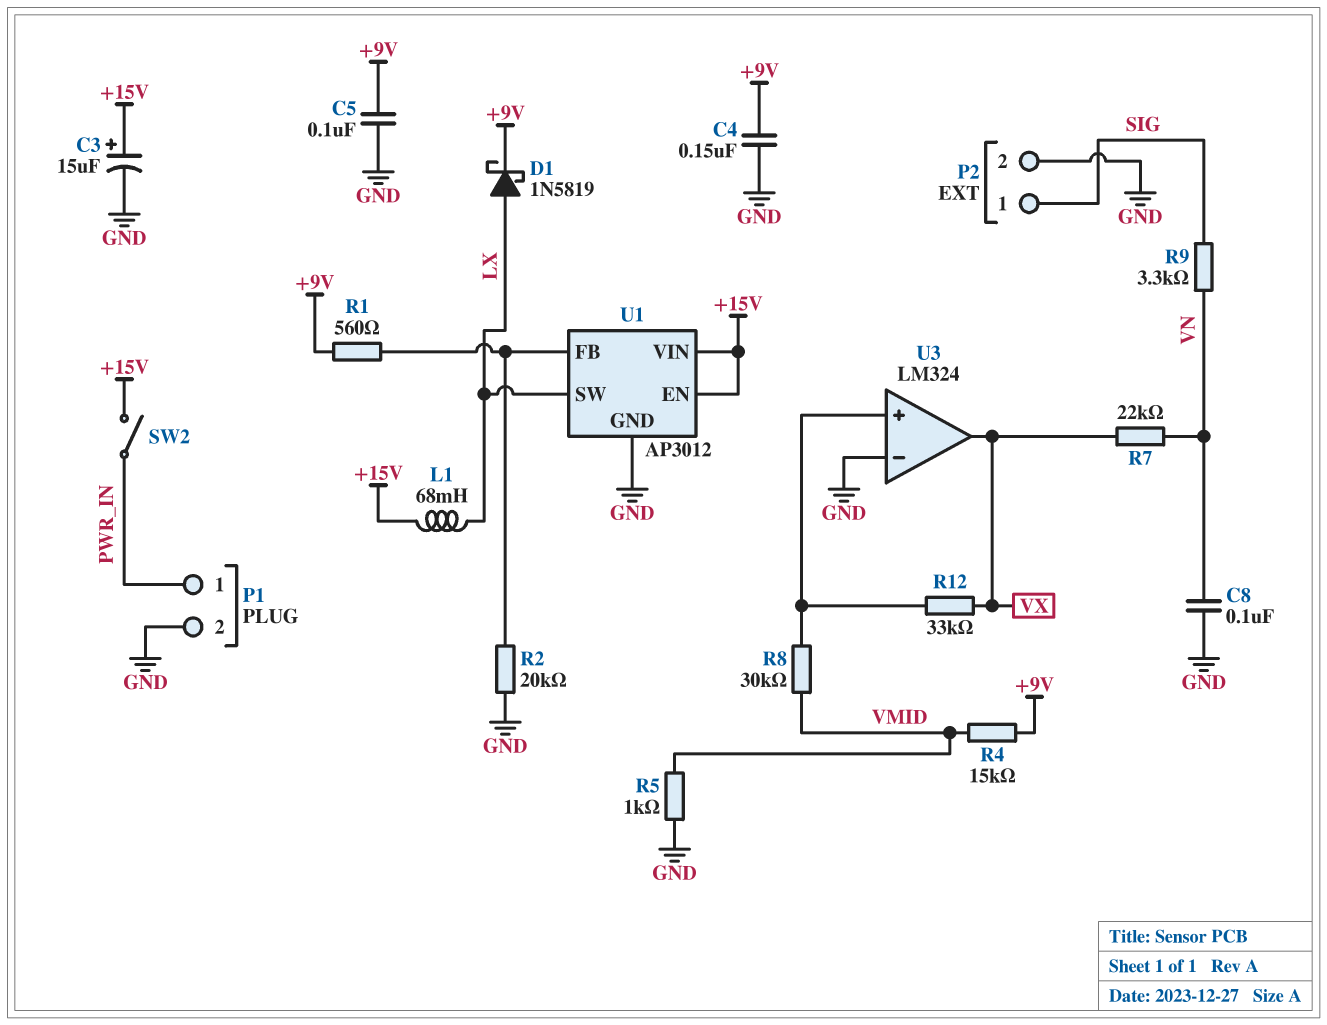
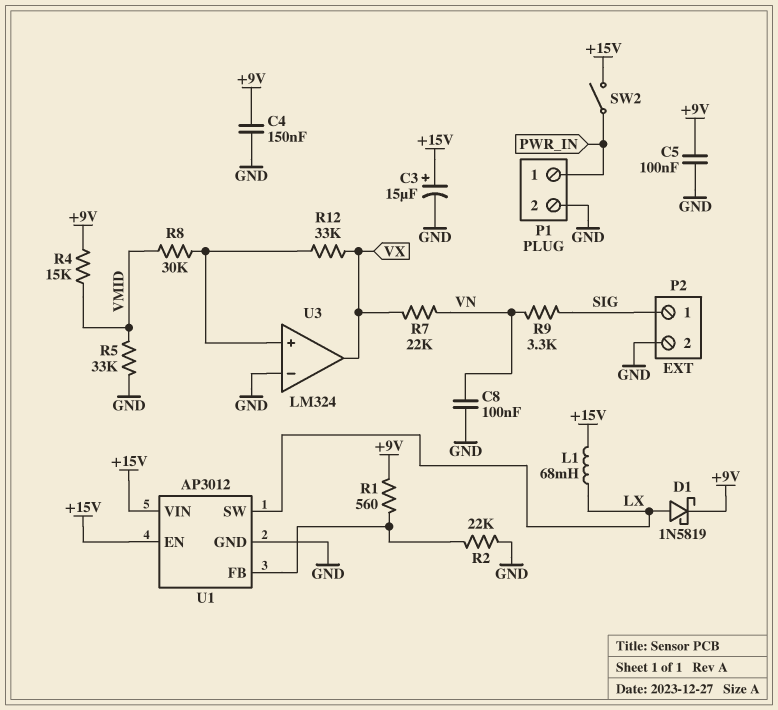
R2: 20k (GND, U1/FB) -> 22k (GND, U1/FB)
R5: 1k (GND, VMID) -> 33k (GND, VMID)

